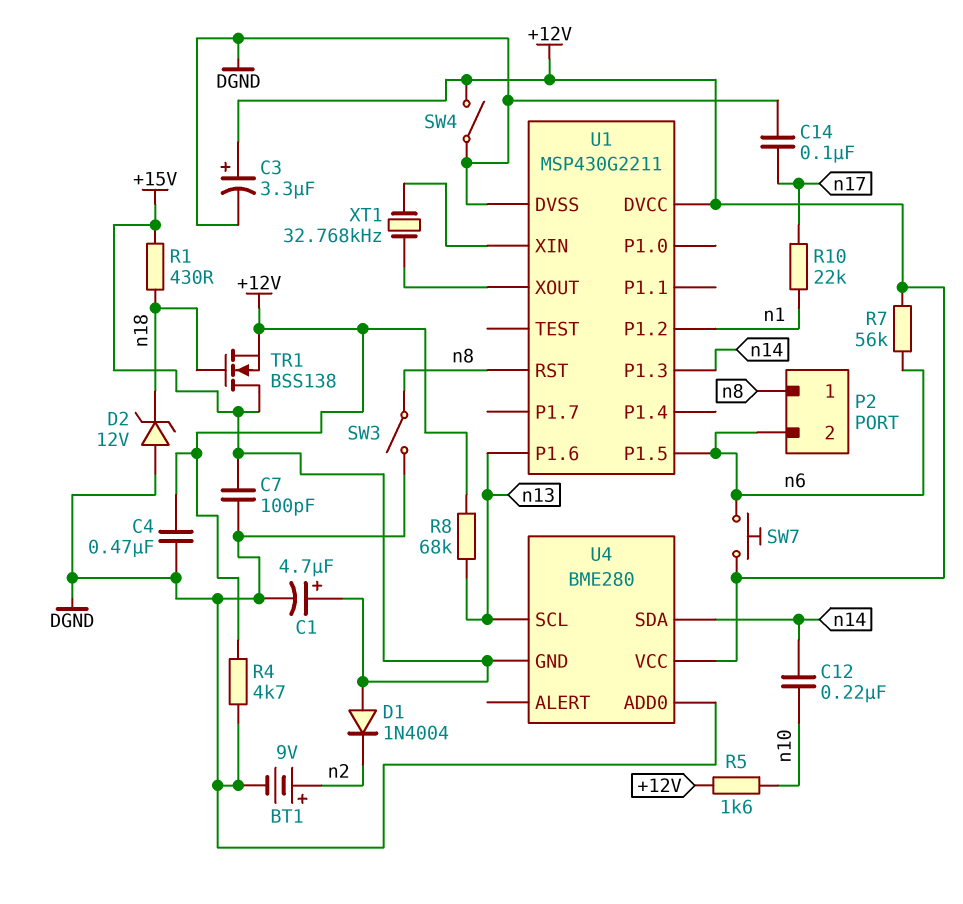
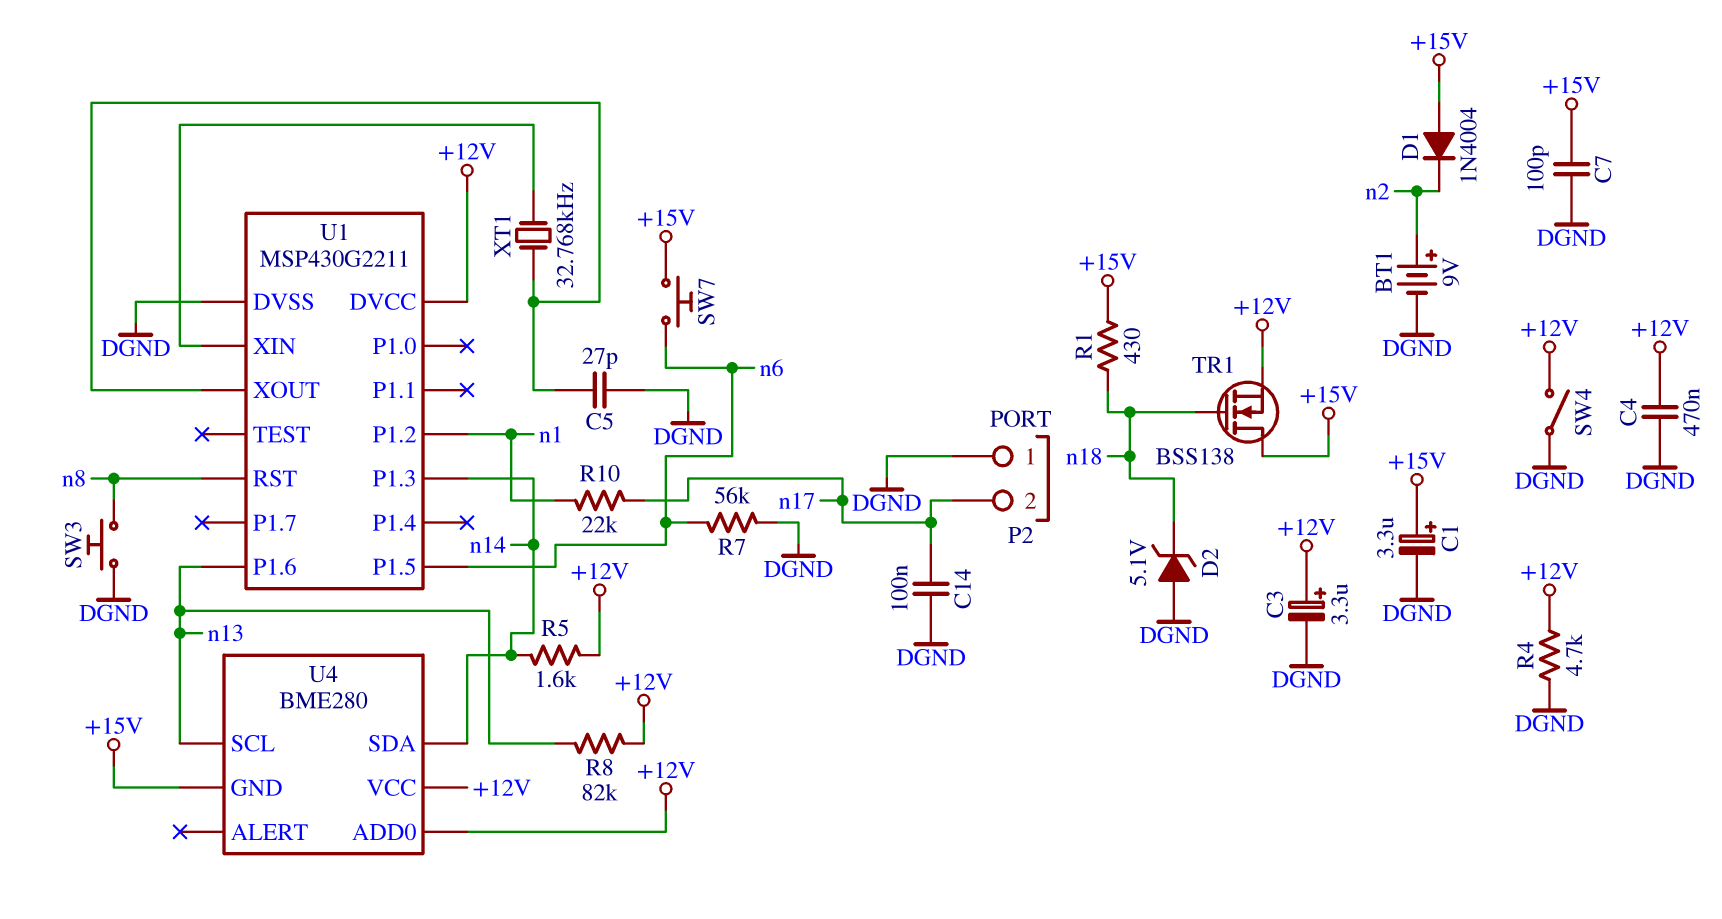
C1: 4.7uF (plus +15V, minus DGND) -> 3.3uF (plus +15V, minus DGND)
C5: none -> 27pF (DGND, U1/XOUT)
C12: 220nF (n10, n14) -> none
D2: zener 12V (A DGND, K n18) -> zener 5.1V (A DGND, K n18)
P2 pin 1: n8 -> DGND
P2 pin 2: n6 -> n17
R5: 1.6k (+12V, n10) -> 1.6k (+12V, n14)
R7: 56k (+12V, n6) -> 56k (DGND, n6)
R8: 68k (+12V, n13) -> 82k (+12V, n13)
SW3: switch (DGND, n8) -> button (DGND, n8)
SW7: button (+12V, n6) -> button (+15V, n6)
U4 pin ADD0: DGND -> +12V

